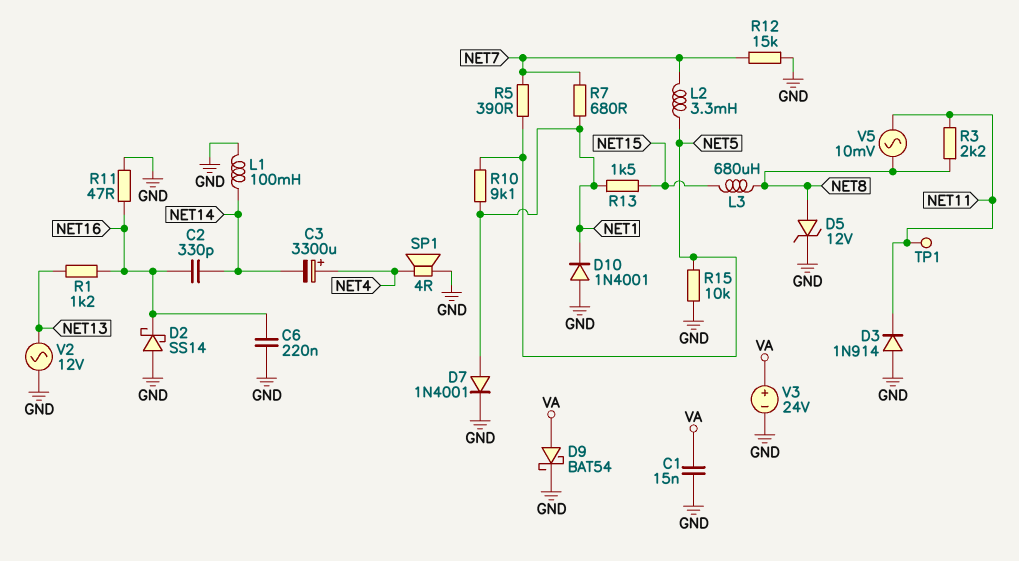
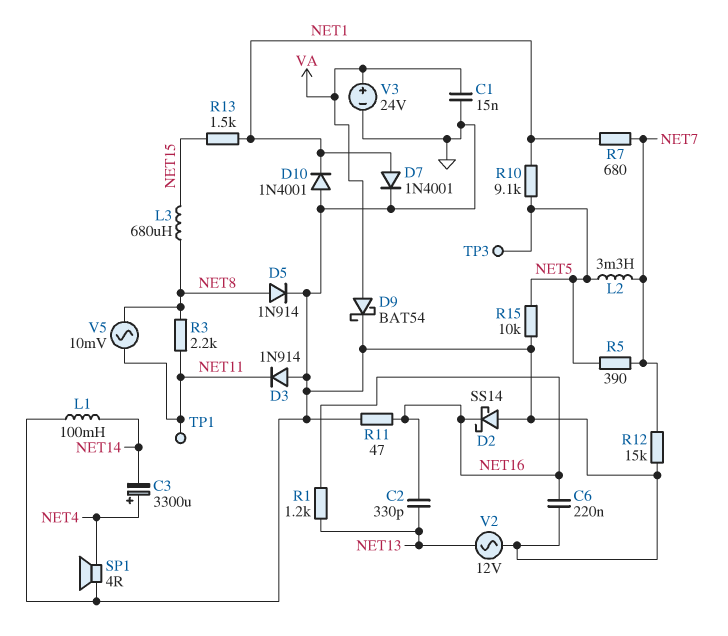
C2: 330pF (NET14, NET16) -> 330pF (NET13, NET16)
D5: zener 12V (A NET8, K GND) -> diode 1N914 (A NET8, K GND)
TP3: none -> test point (NET5)

